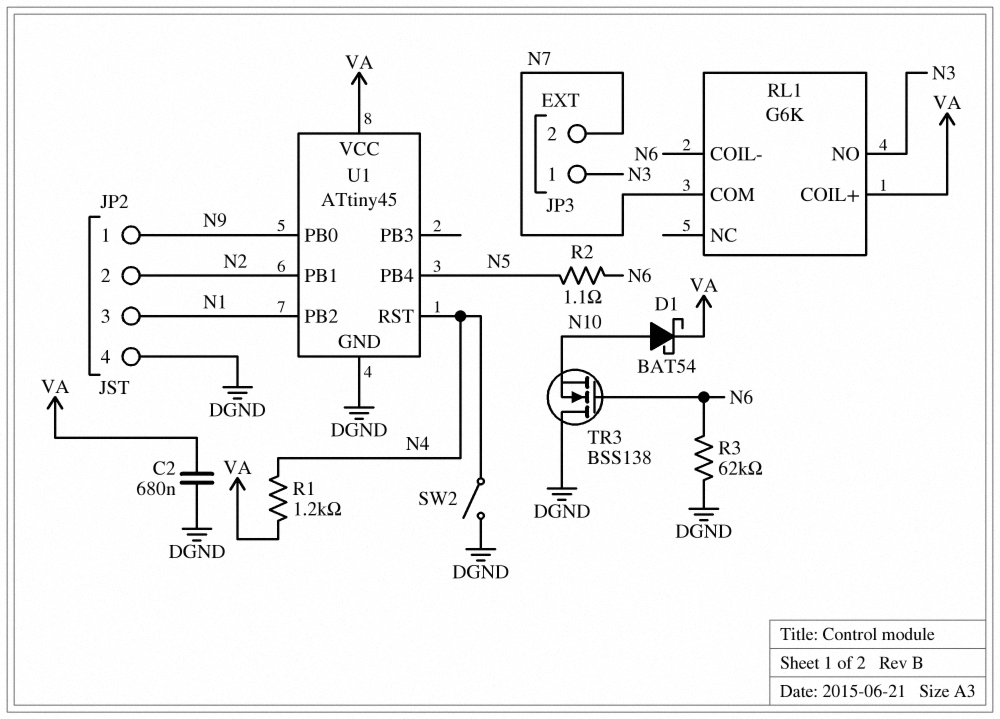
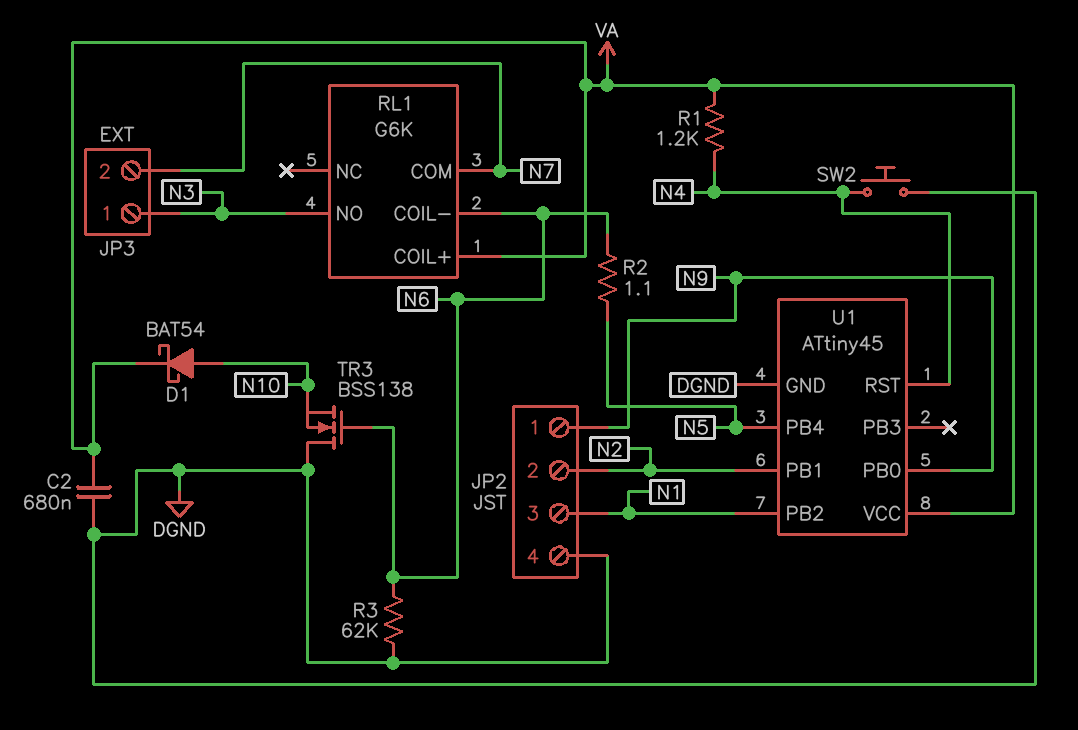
SW2: switch (DGND, N4) -> button (DGND, N4)

